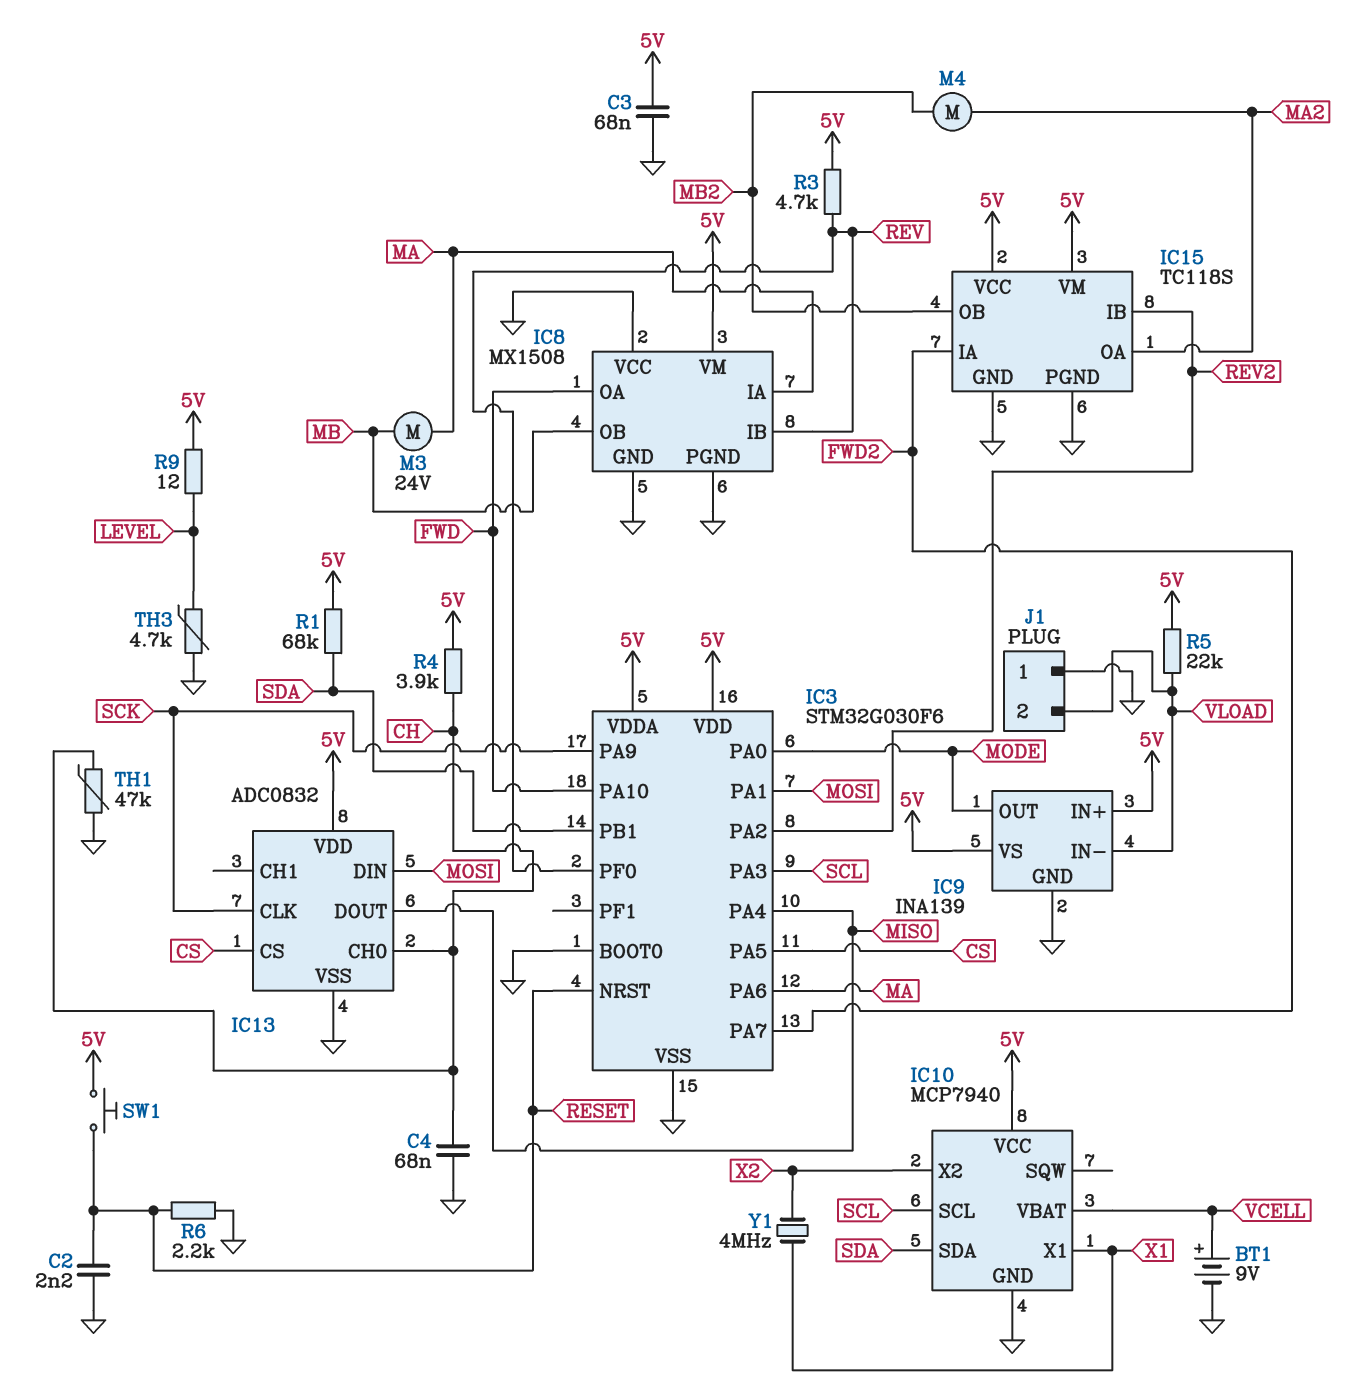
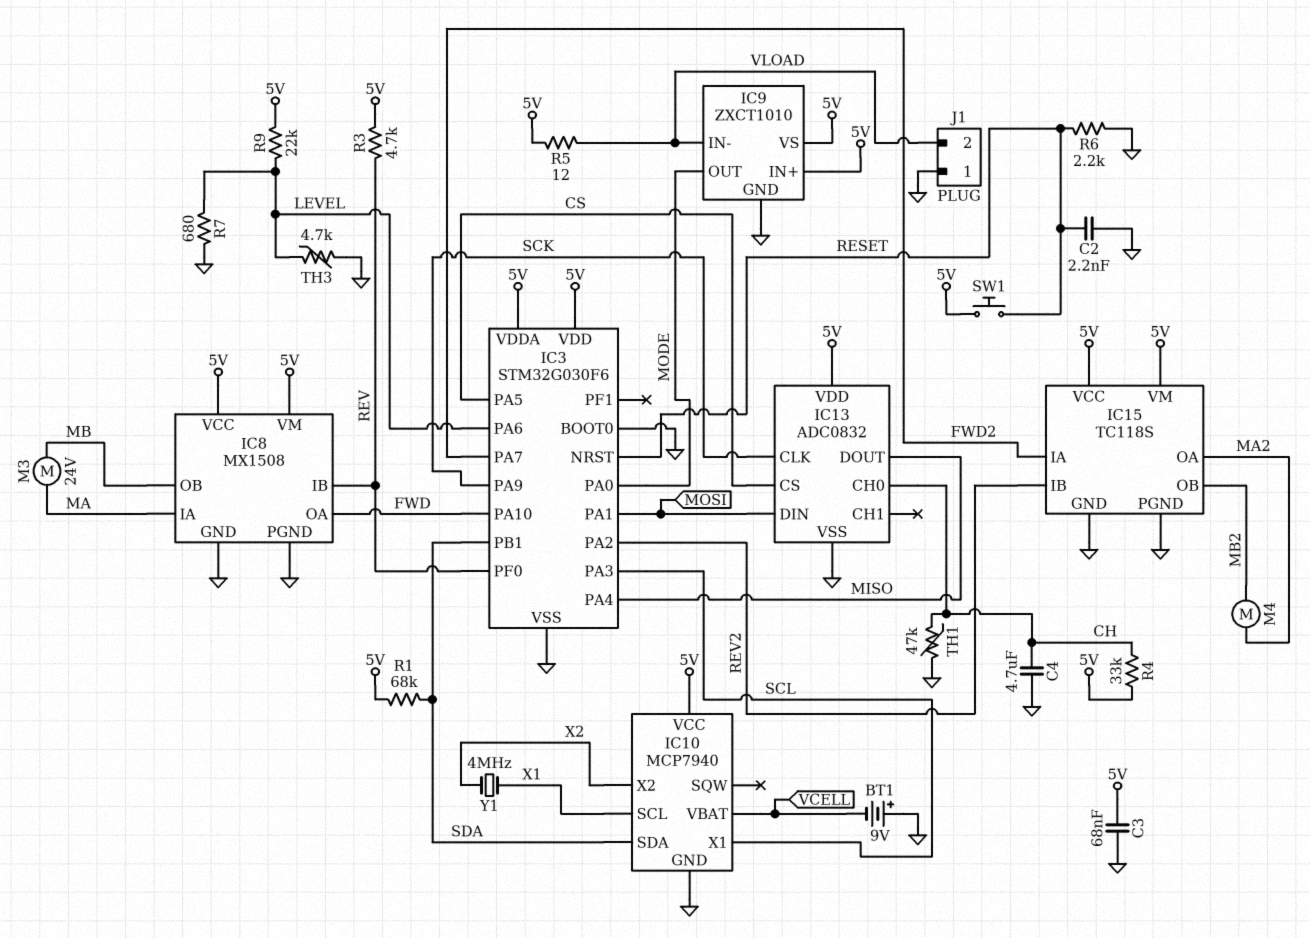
BT1: 9V (plus VCELL, minus GND) -> 9V (plus GND, minus VCELL)
C4: 68nF (CH, GND) -> 4.7uF (CH, GND)
IC3 pin PA6: MA -> LEVEL
IC8 pin VCC: GND -> 5V
IC9: INA139 -> ZXCT1010
IC10 pin SCL: SCL -> X1
IC10 pin X1: X1 -> SCL
R4: 3.9k (5V, CH) -> 33k (5V, CH)
R5: 22k (5V, VLOAD) -> 12 (5V, VLOAD)
R7: none -> 680 (GND, LEVEL)
R9: 12 (5V, LEVEL) -> 22k (5V, LEVEL)

